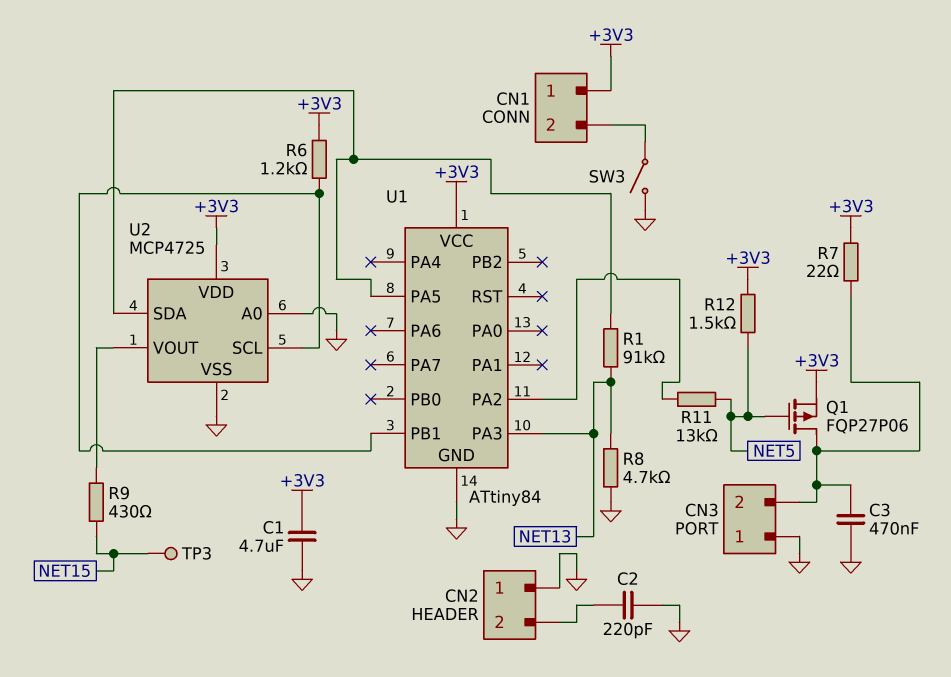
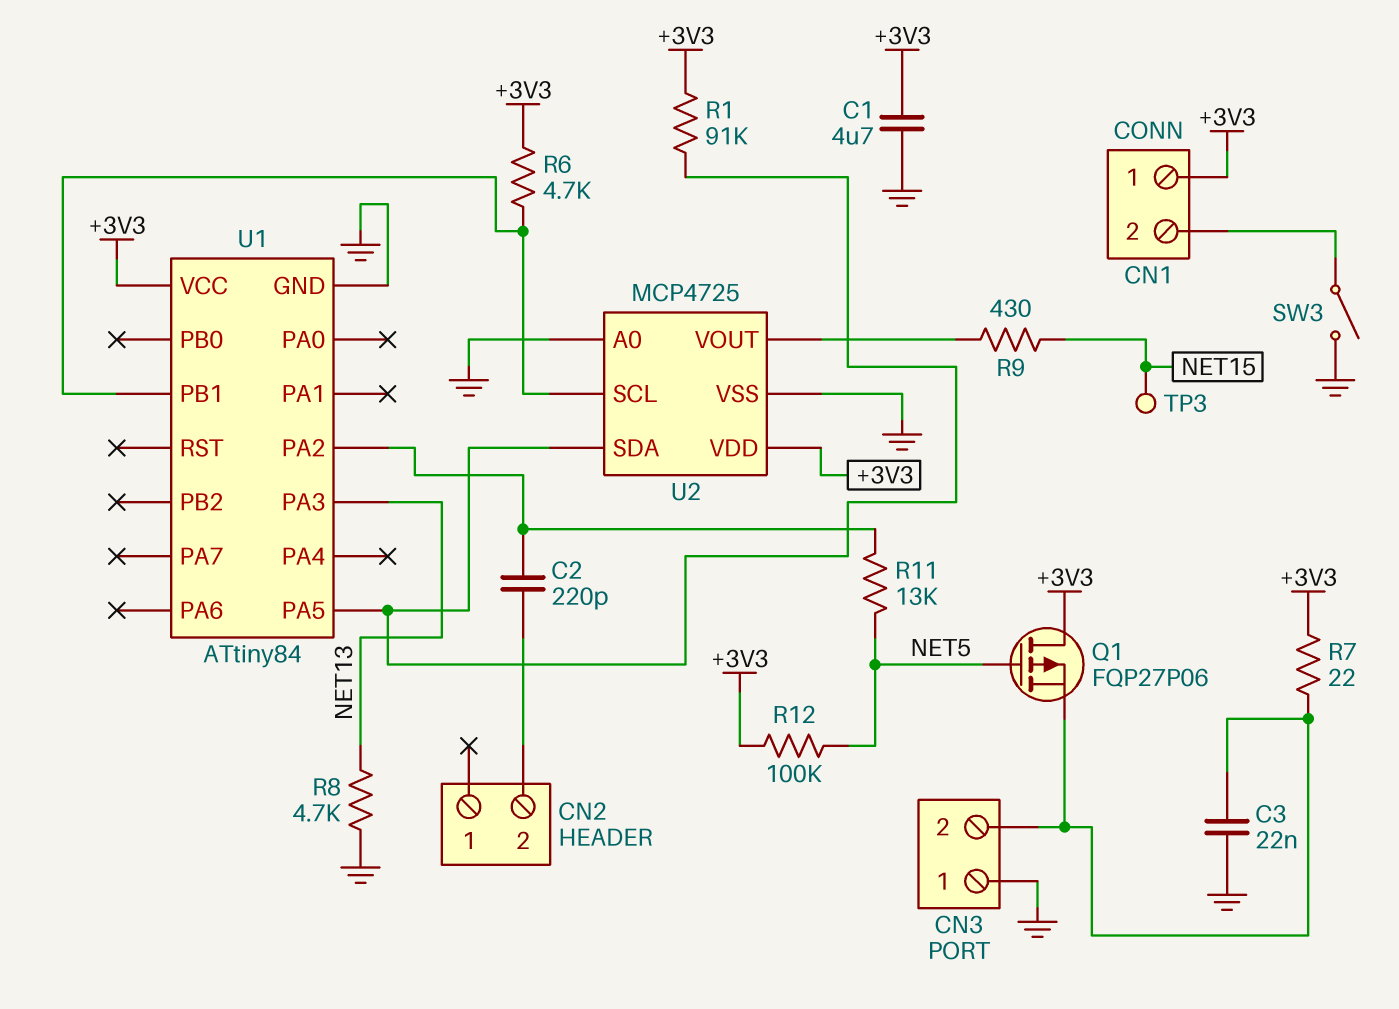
C2: 220pF (CN2/2, GND) -> 220pF (CN2/2, U1/PA2)
C3: 470nF (CN3/2, GND) -> 22nF (CN3/2, GND)
CN2 pin 1: GND -> none
Q1: PMOS FQP27P06 (G NET5, D CN3/2, S +3V3) -> PMOS FQP27P06 (G NET5, D +3V3, S CN3/2)
R1: 91k (NET13, U1/PA5) -> 91k (+3V3, U1/PA5)
R6: 1.2k (+3V3, U1/PB1) -> 4.7k (+3V3, U1/PB1)
R12: 1.5k (+3V3, NET5) -> 100k (+3V3, NET5)

